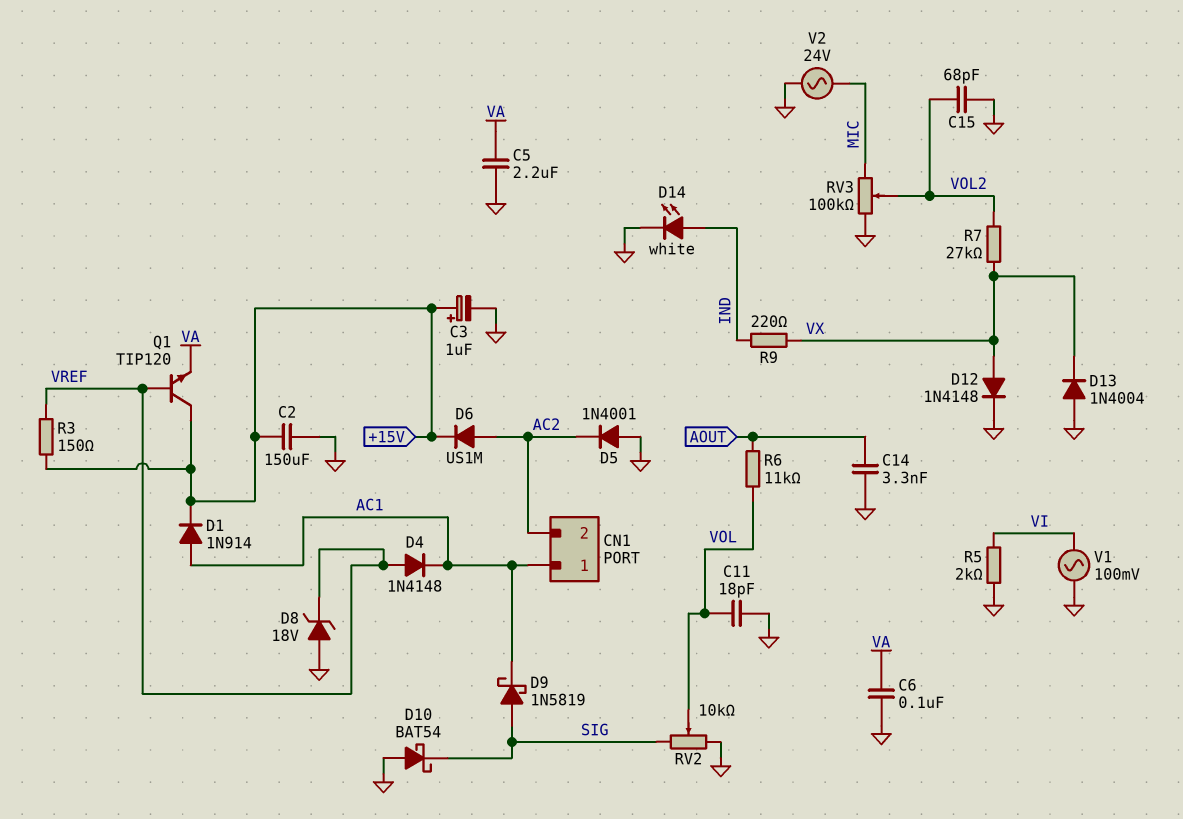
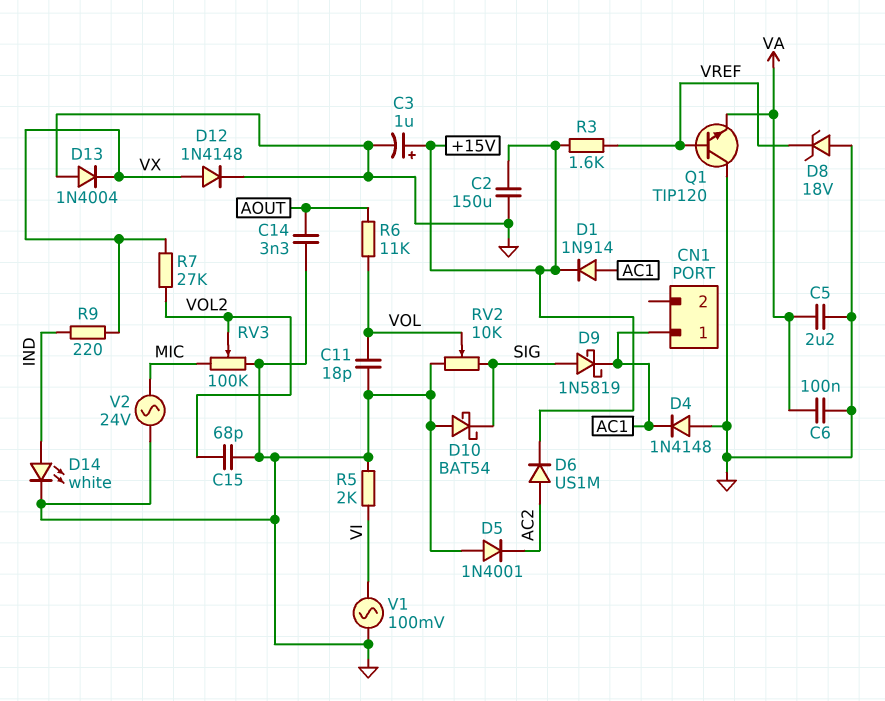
CN1 pin 2: AC2 -> none
D4: diode 1N4148 (A VREF, K AC1) -> diode 1N4148 (A GND, K AC1)
Q1: NPN TIP120 (B VREF, C +15V, E VA) -> NPN TIP120 (B VREF, C GND, E VA)
R3: 150 (+15V, VREF) -> 1.6k (+15V, VREF)

